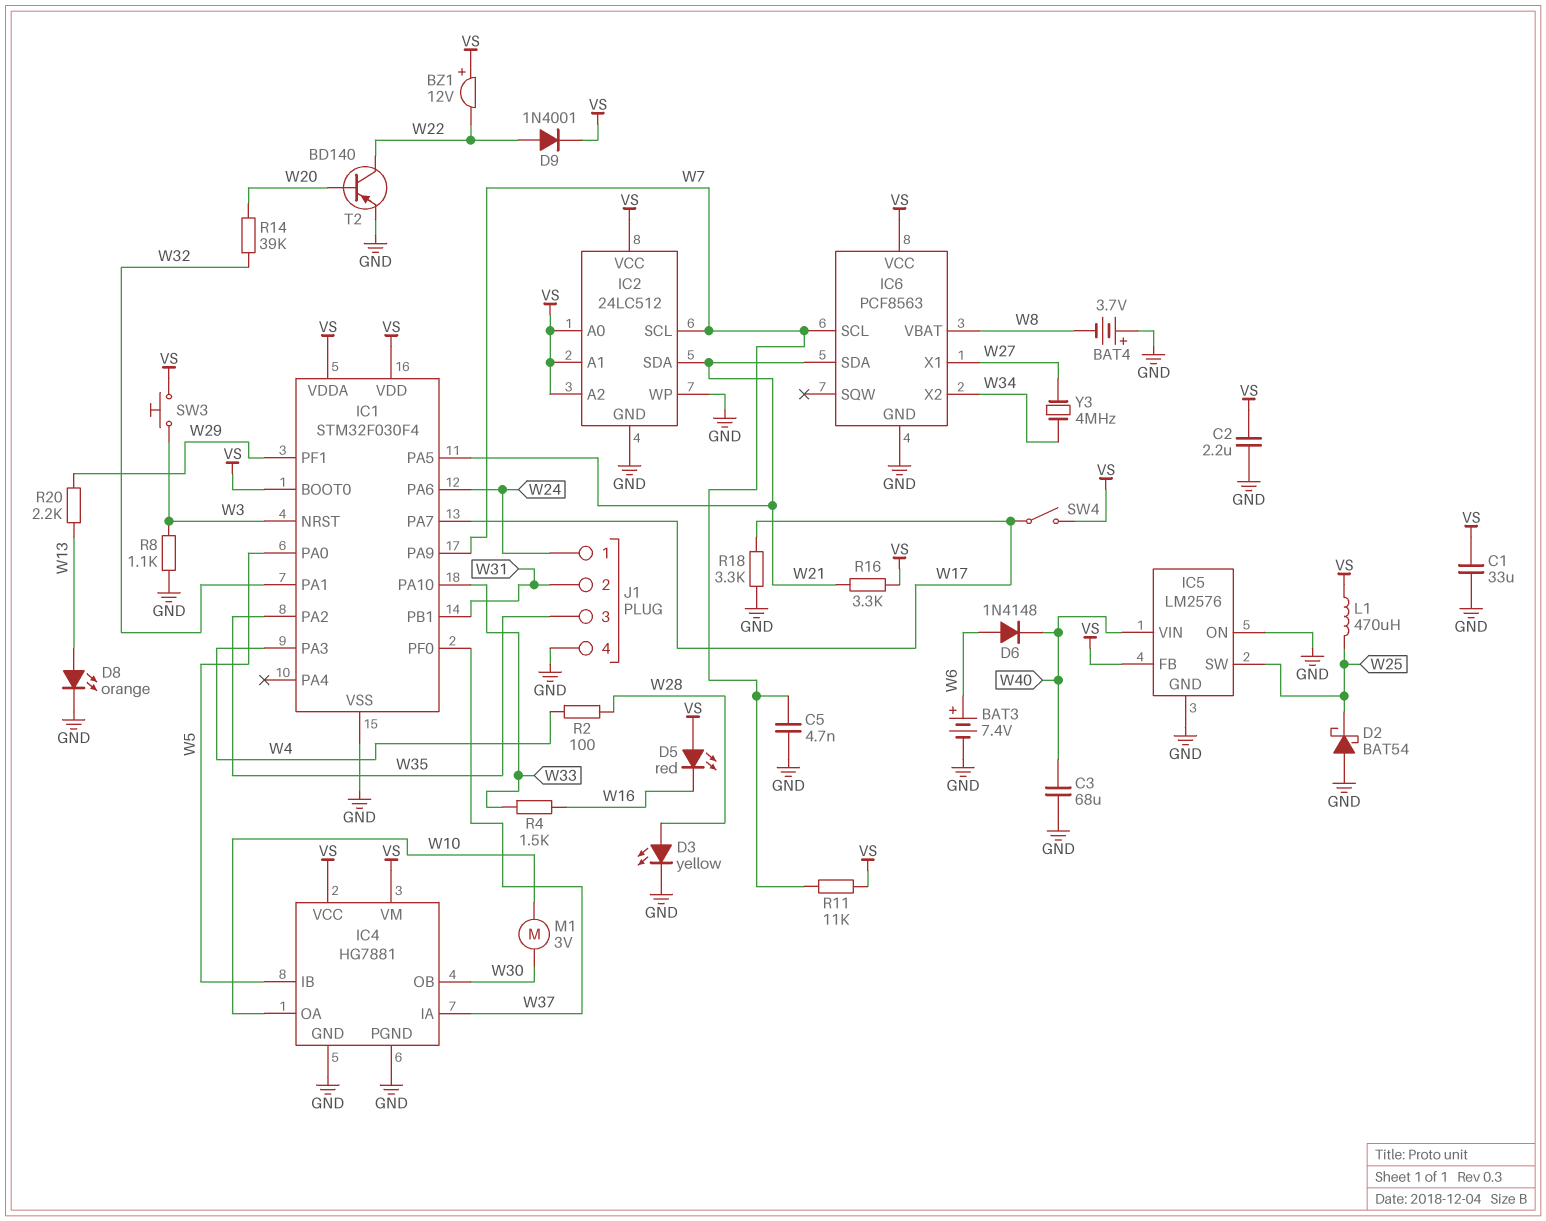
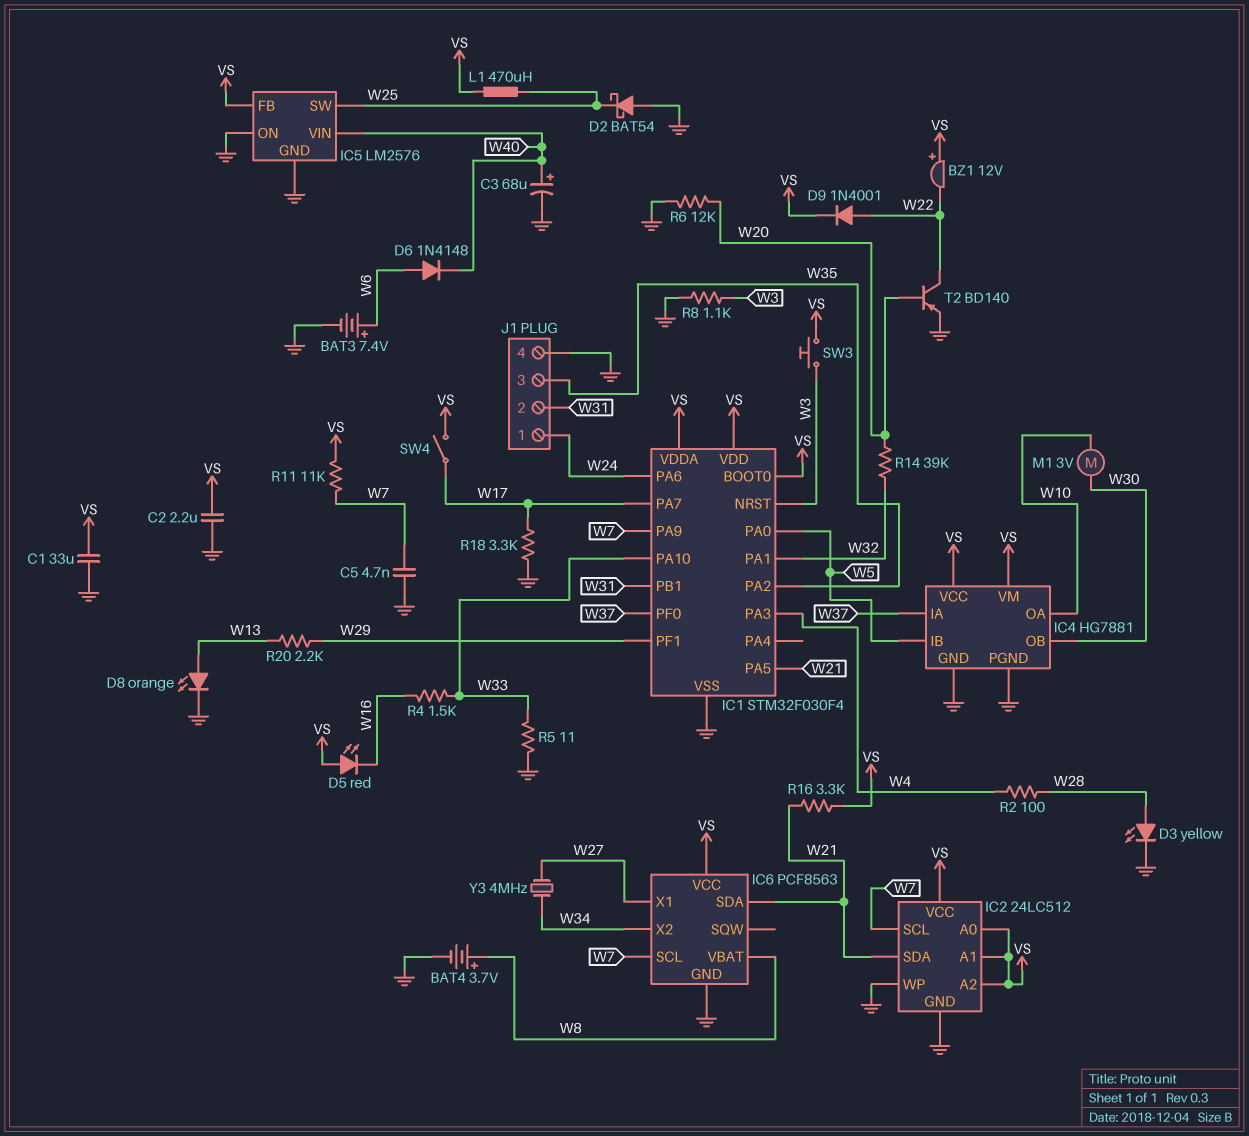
BAT4: 3.7V (plus GND, minus W8) -> 3.7V (plus W8, minus GND)
C3: 68uF (GND, W40) -> 68uF (plus W40, minus GND)
R5: none -> 11 (GND, W33)
R6: none -> 12k (GND, W20)

